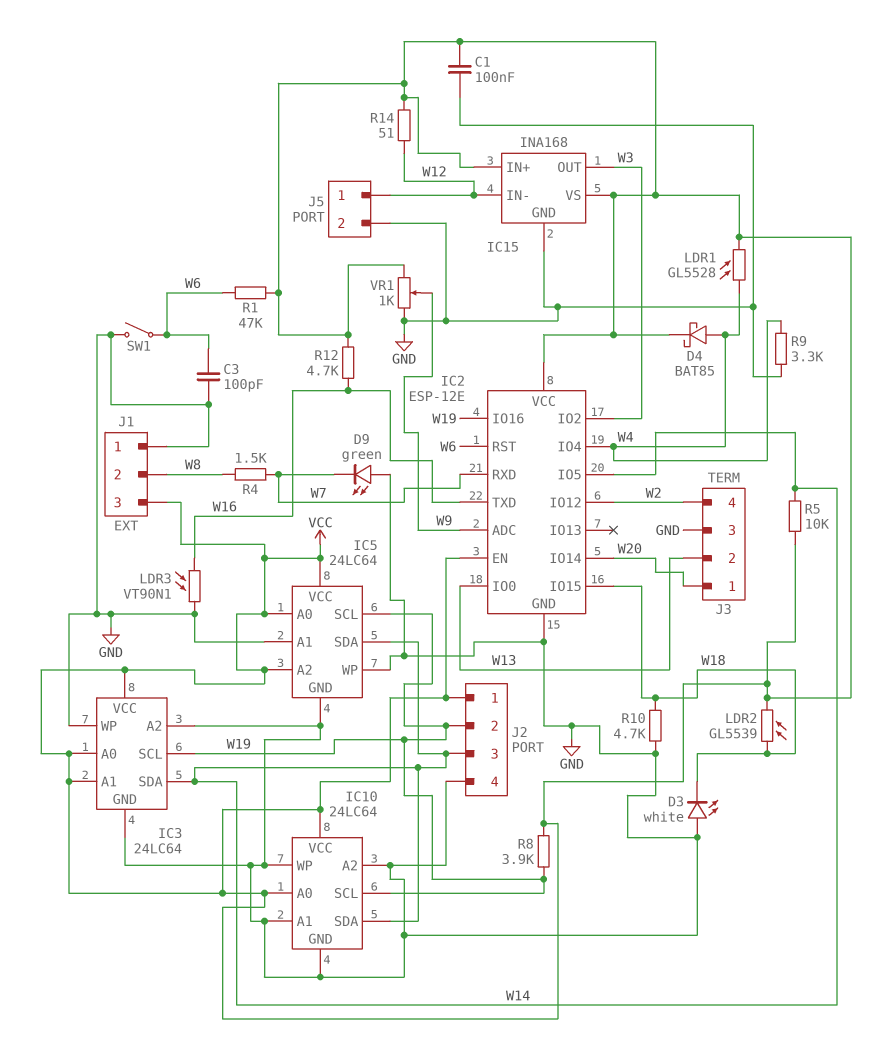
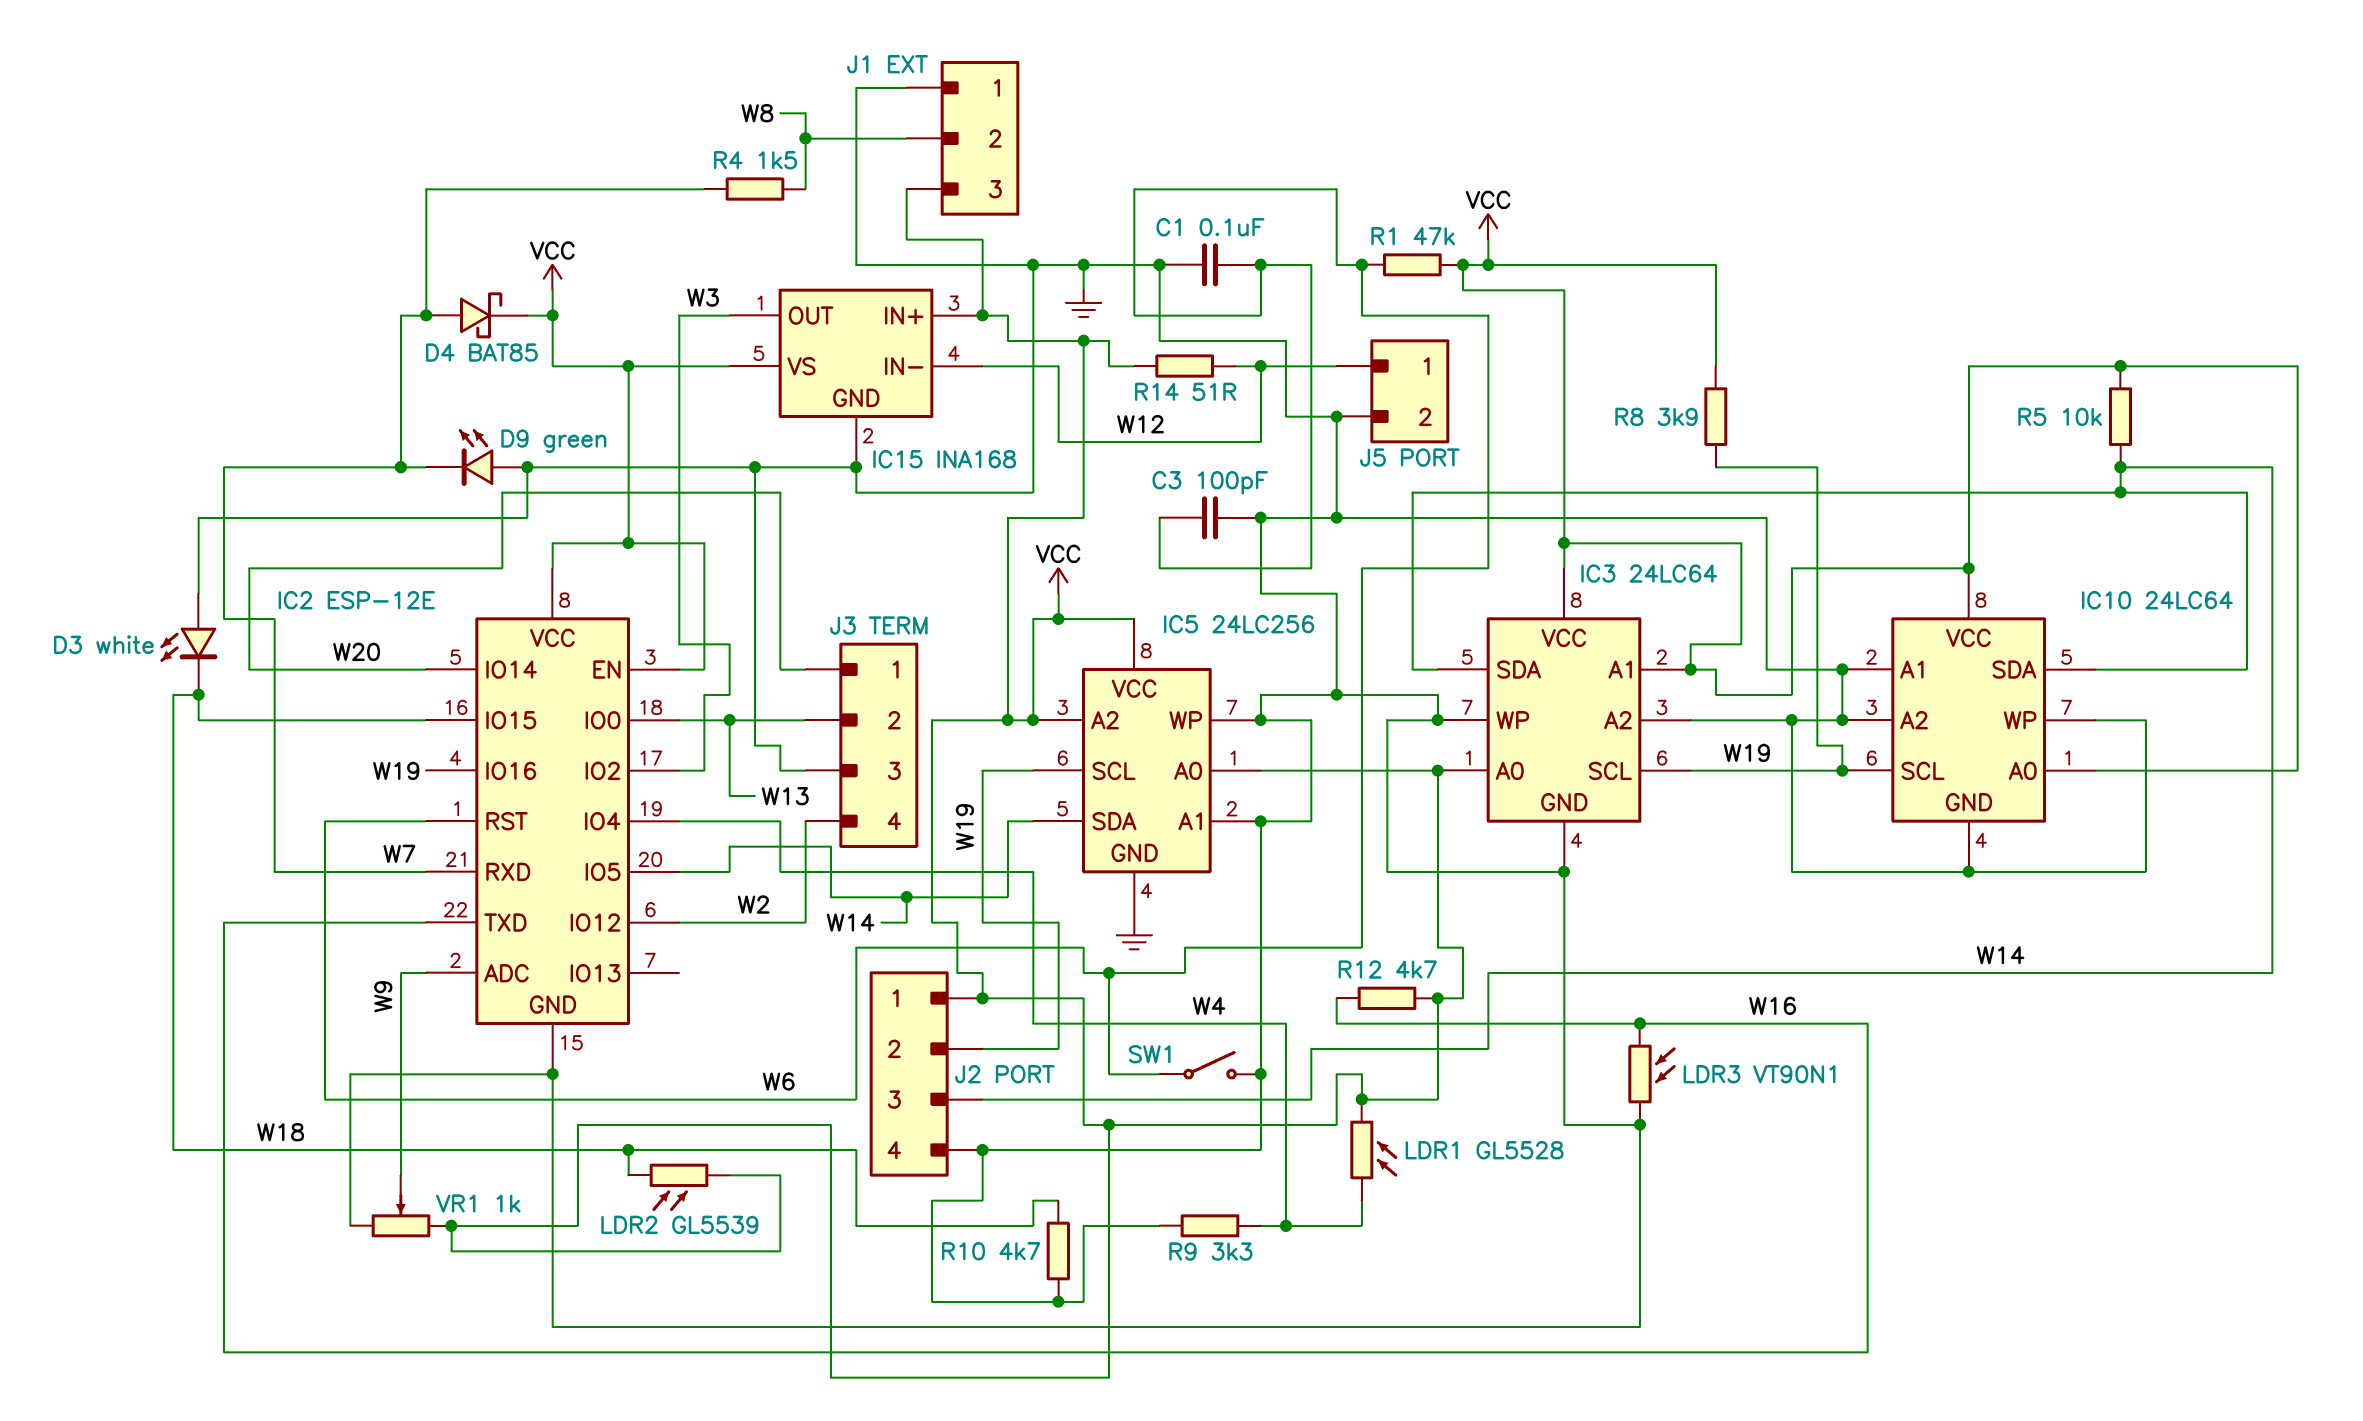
C1: 100nF (GND, VCC) -> 100nF (GND, W6)
D4: schottky BAT85 (A W4, K VCC) -> schottky BAT85 (A W7, K VCC)
IC5: 24LC64 -> 24LC256

